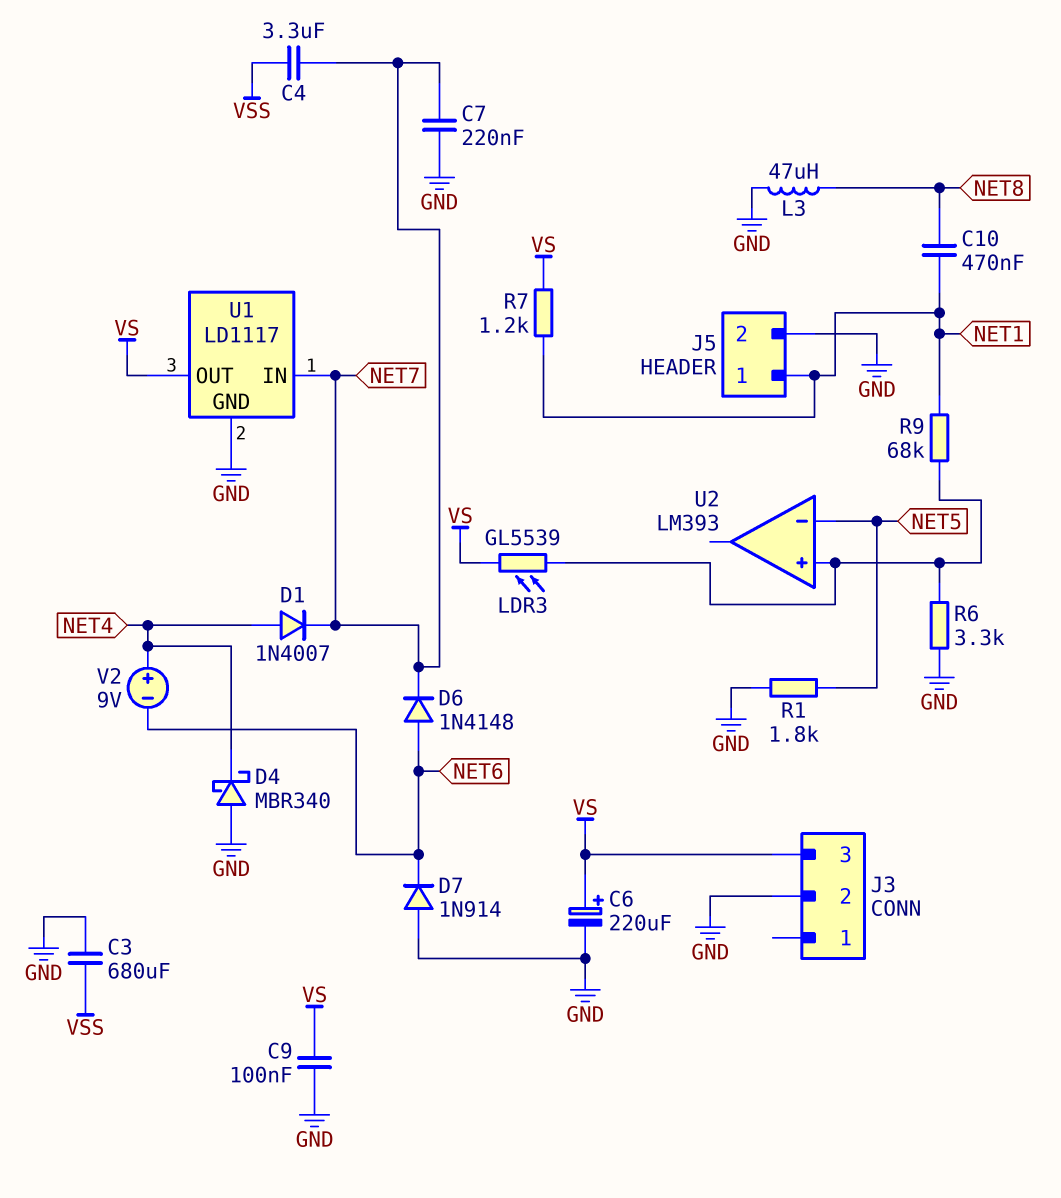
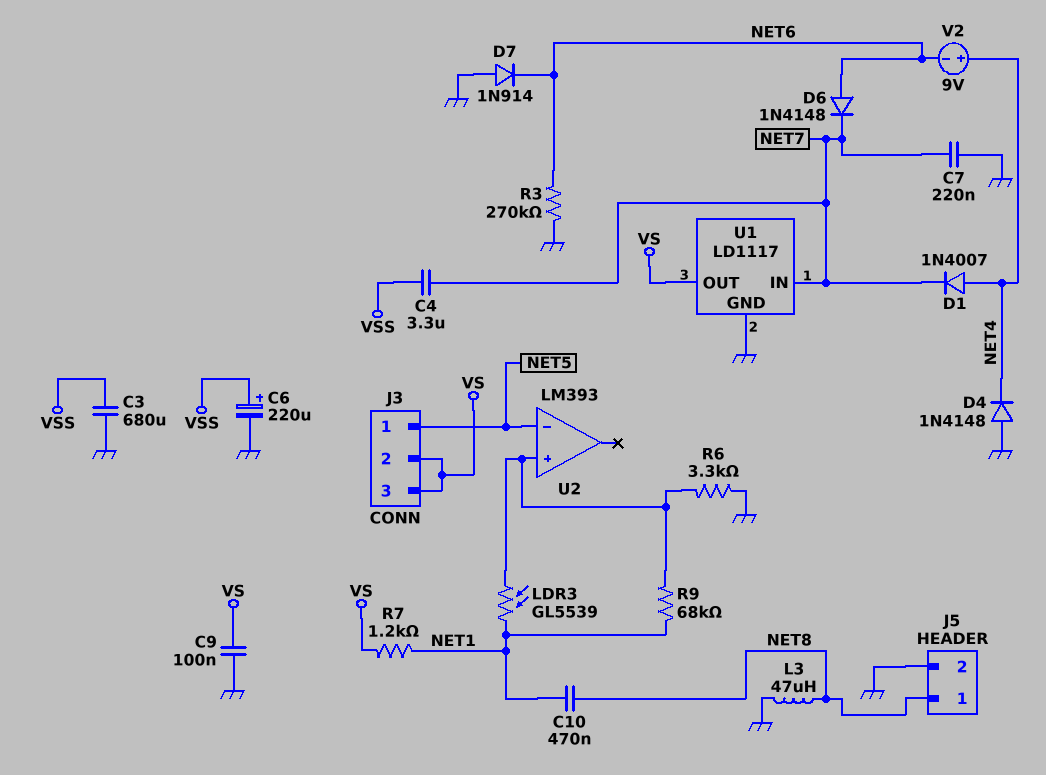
C6: 220uF (plus VS, minus GND) -> 220uF (plus VSS, minus GND)
D4: schottky MBR340 (A GND, K NET4) -> diode 1N4148 (A GND, K NET4)
J3 pin 1: none -> NET5
J3 pin 2: GND -> VS
J5 pin 1: NET1 -> NET8
LDR3: GL5539 (U2/in+, VS) -> GL5539 (NET1, U2/in+)
R1: 1.8k (GND, NET5) -> none
R3: none -> 270k (GND, NET6)

